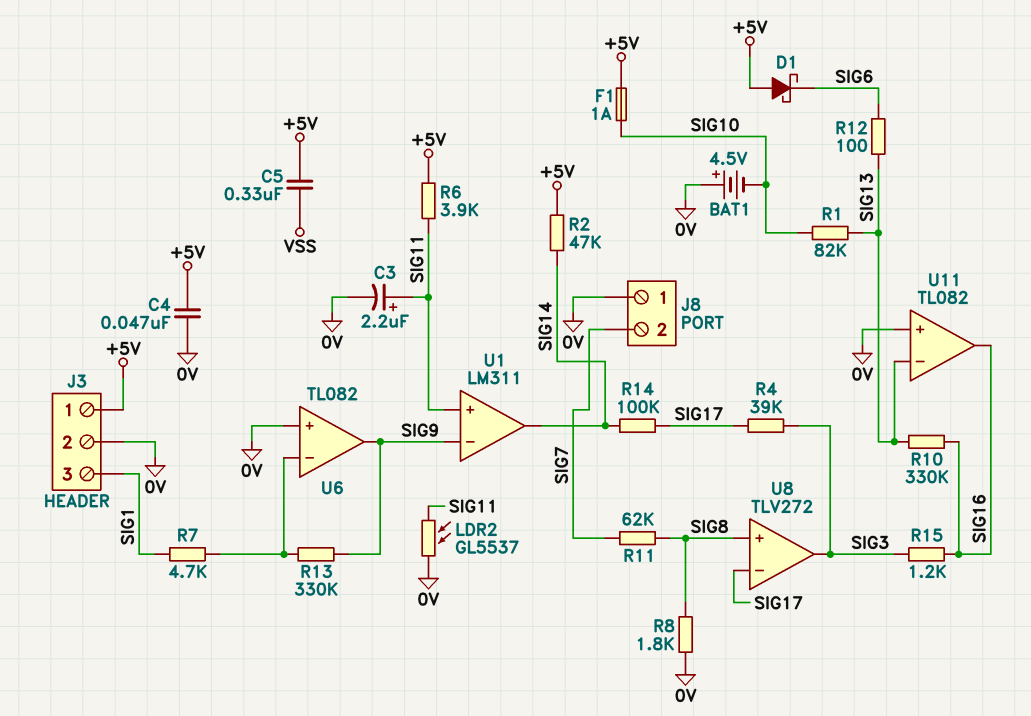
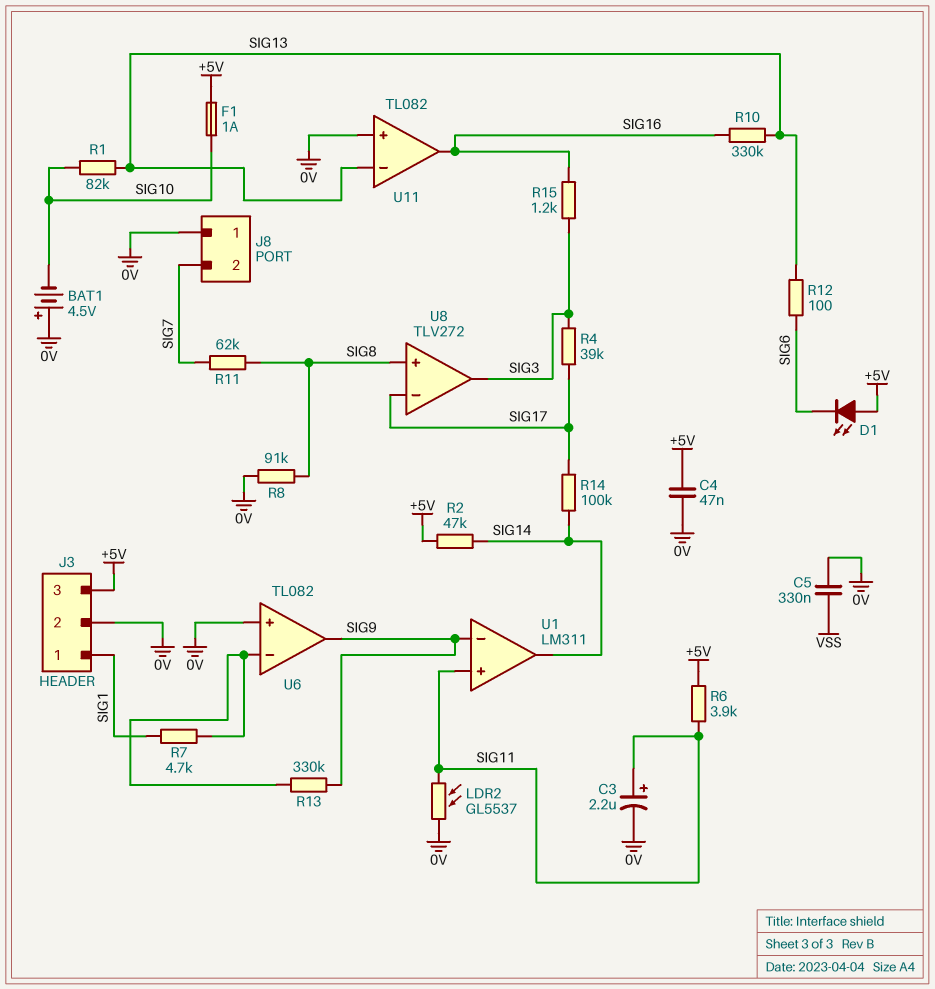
C5: 330nF (+5V, VSS) -> 330nF (0V, VSS)
D1: schottky (A +5V, K SIG6) -> LED (A +5V, K SIG6)
J3 pin 1: +5V -> SIG1
J3 pin 3: SIG1 -> +5V
R8: 1.8k (0V, SIG8) -> 91k (0V, SIG8)

